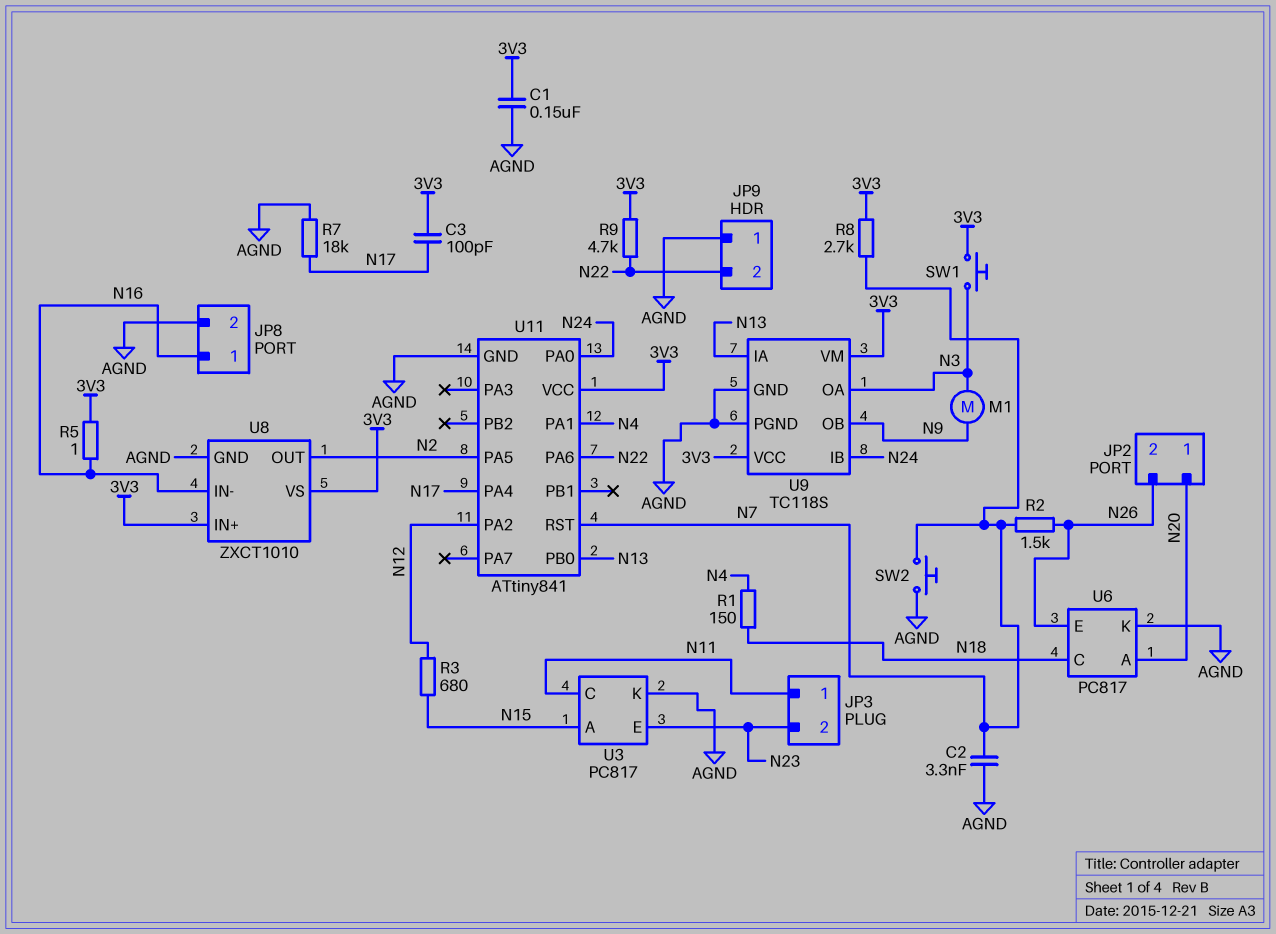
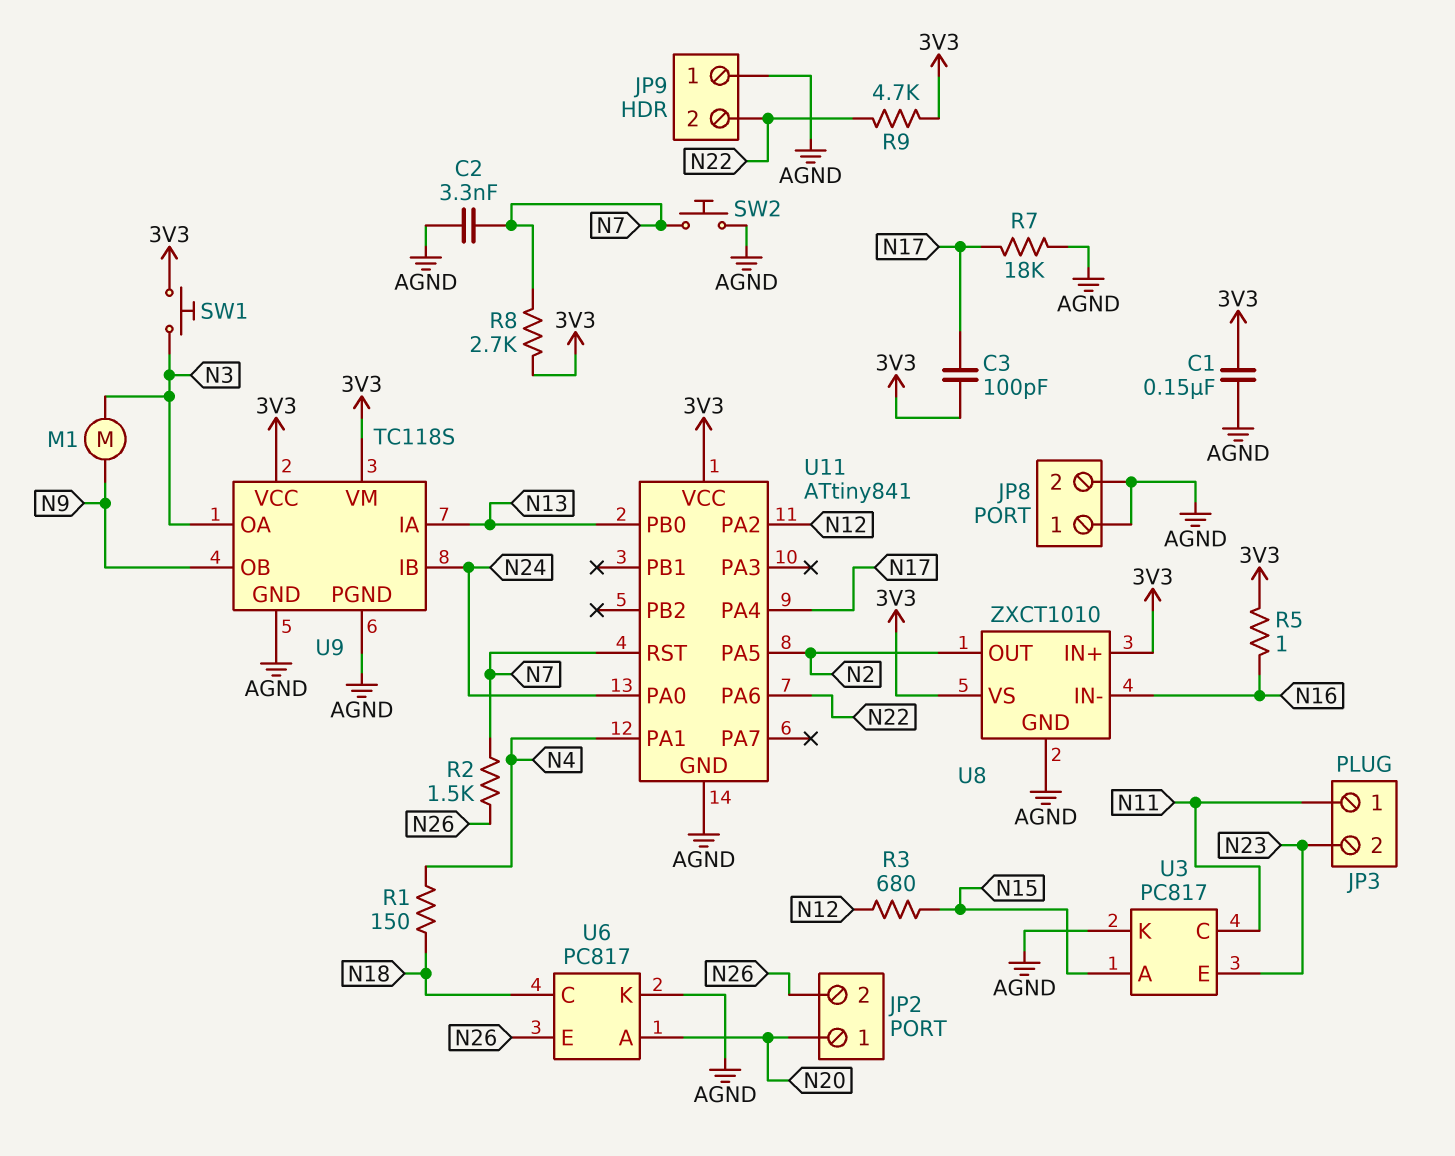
JP8 pin 1: N16 -> AGND

